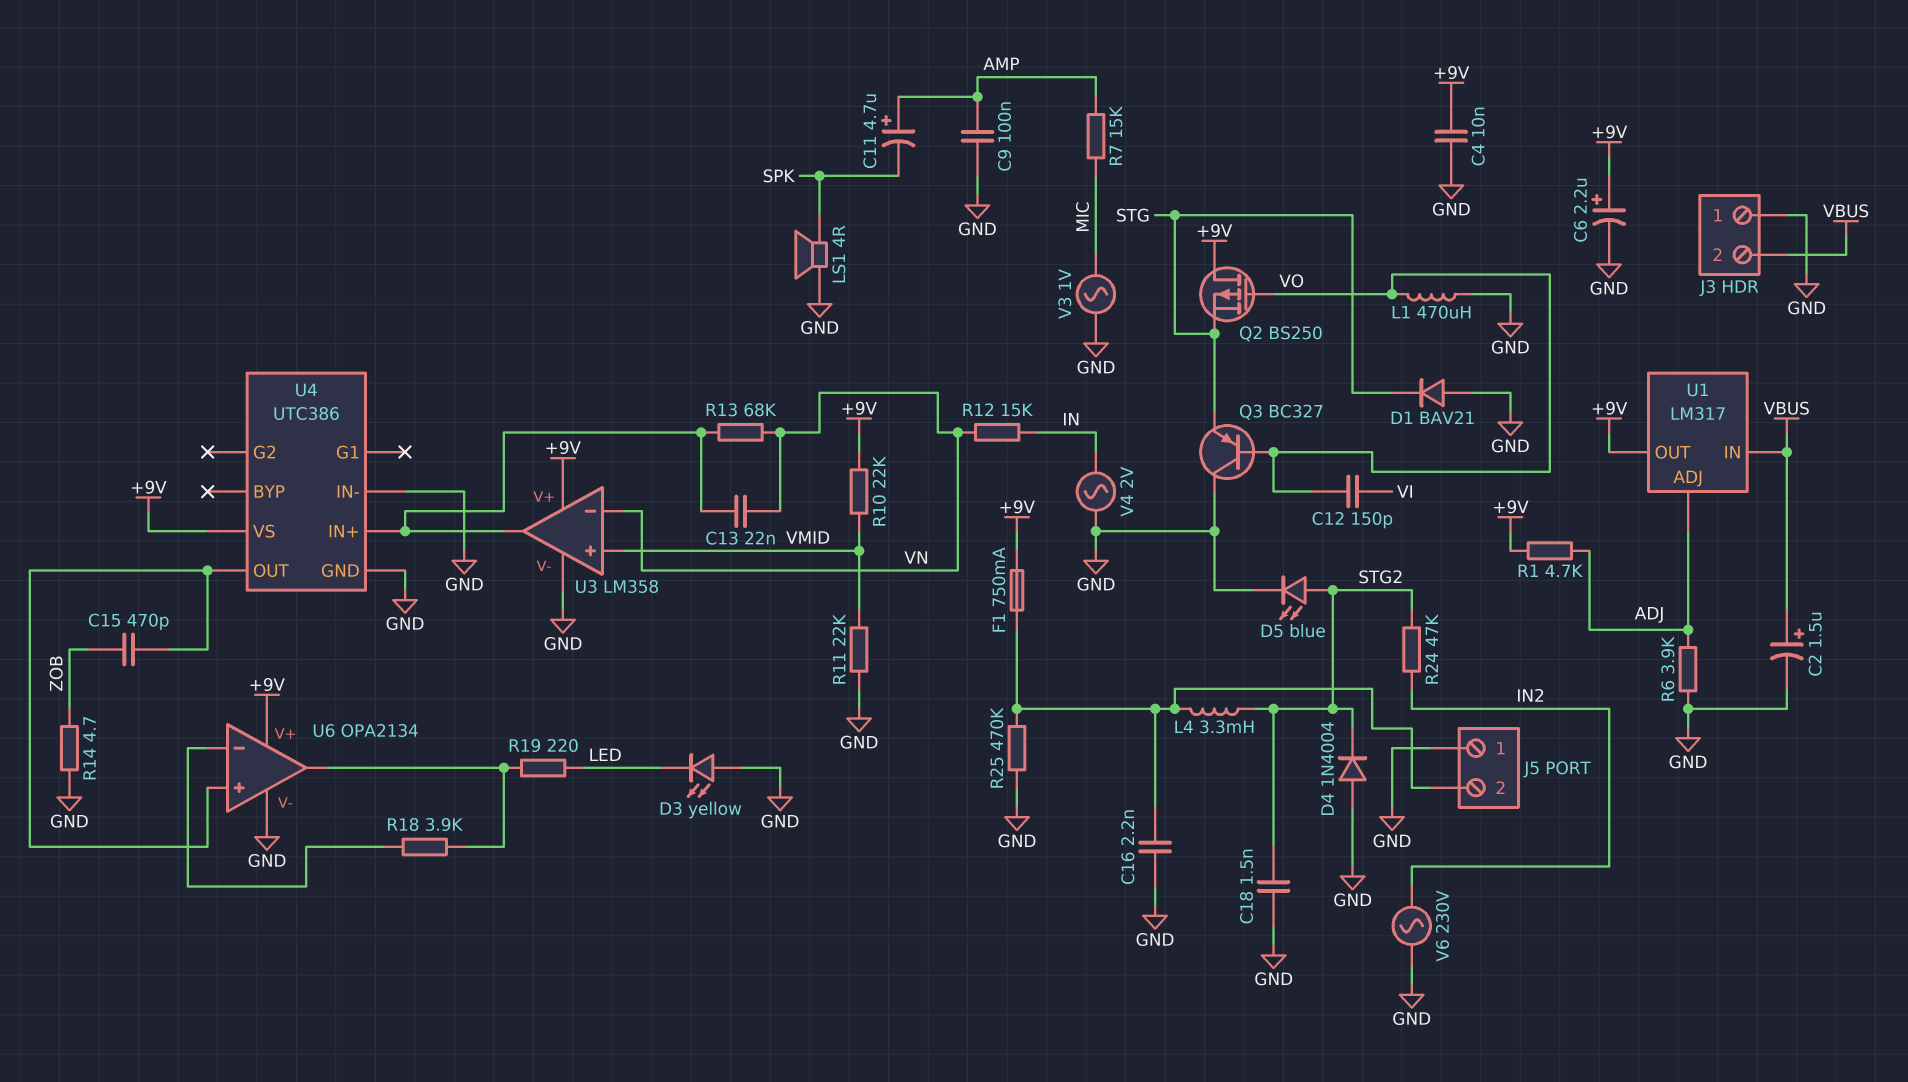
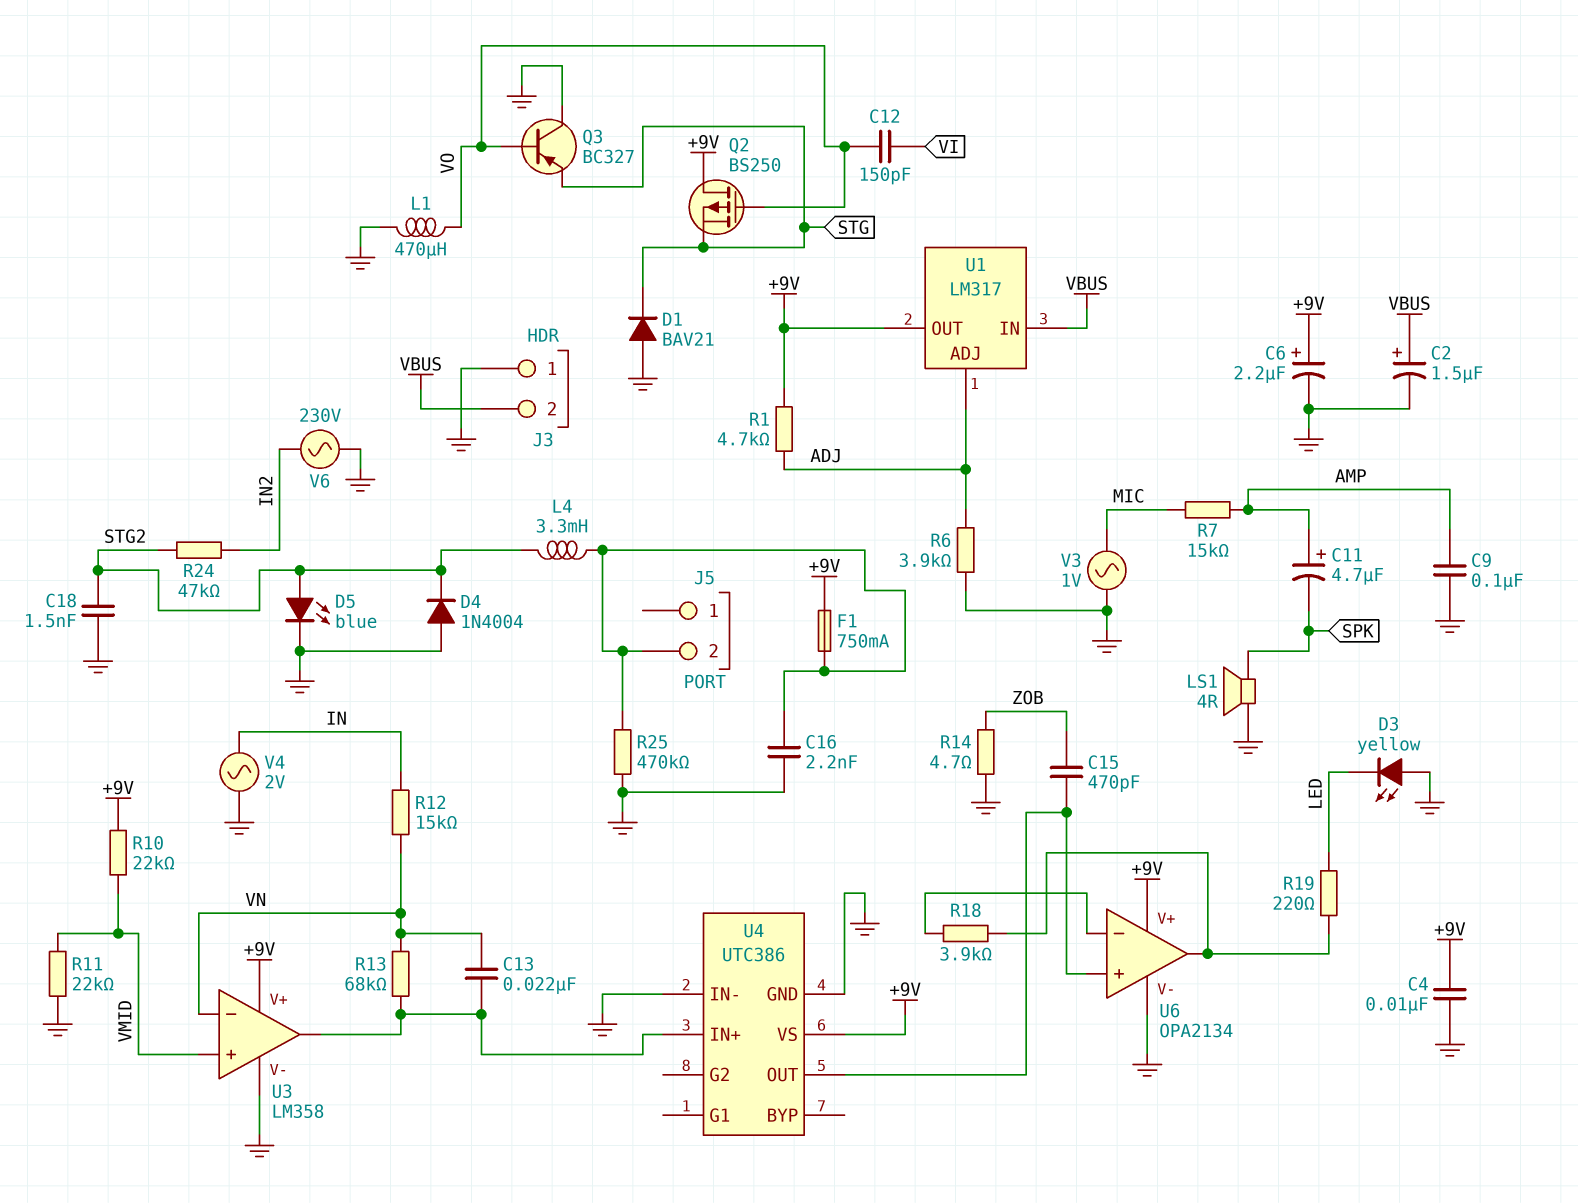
J5 pin 1: GND -> none

